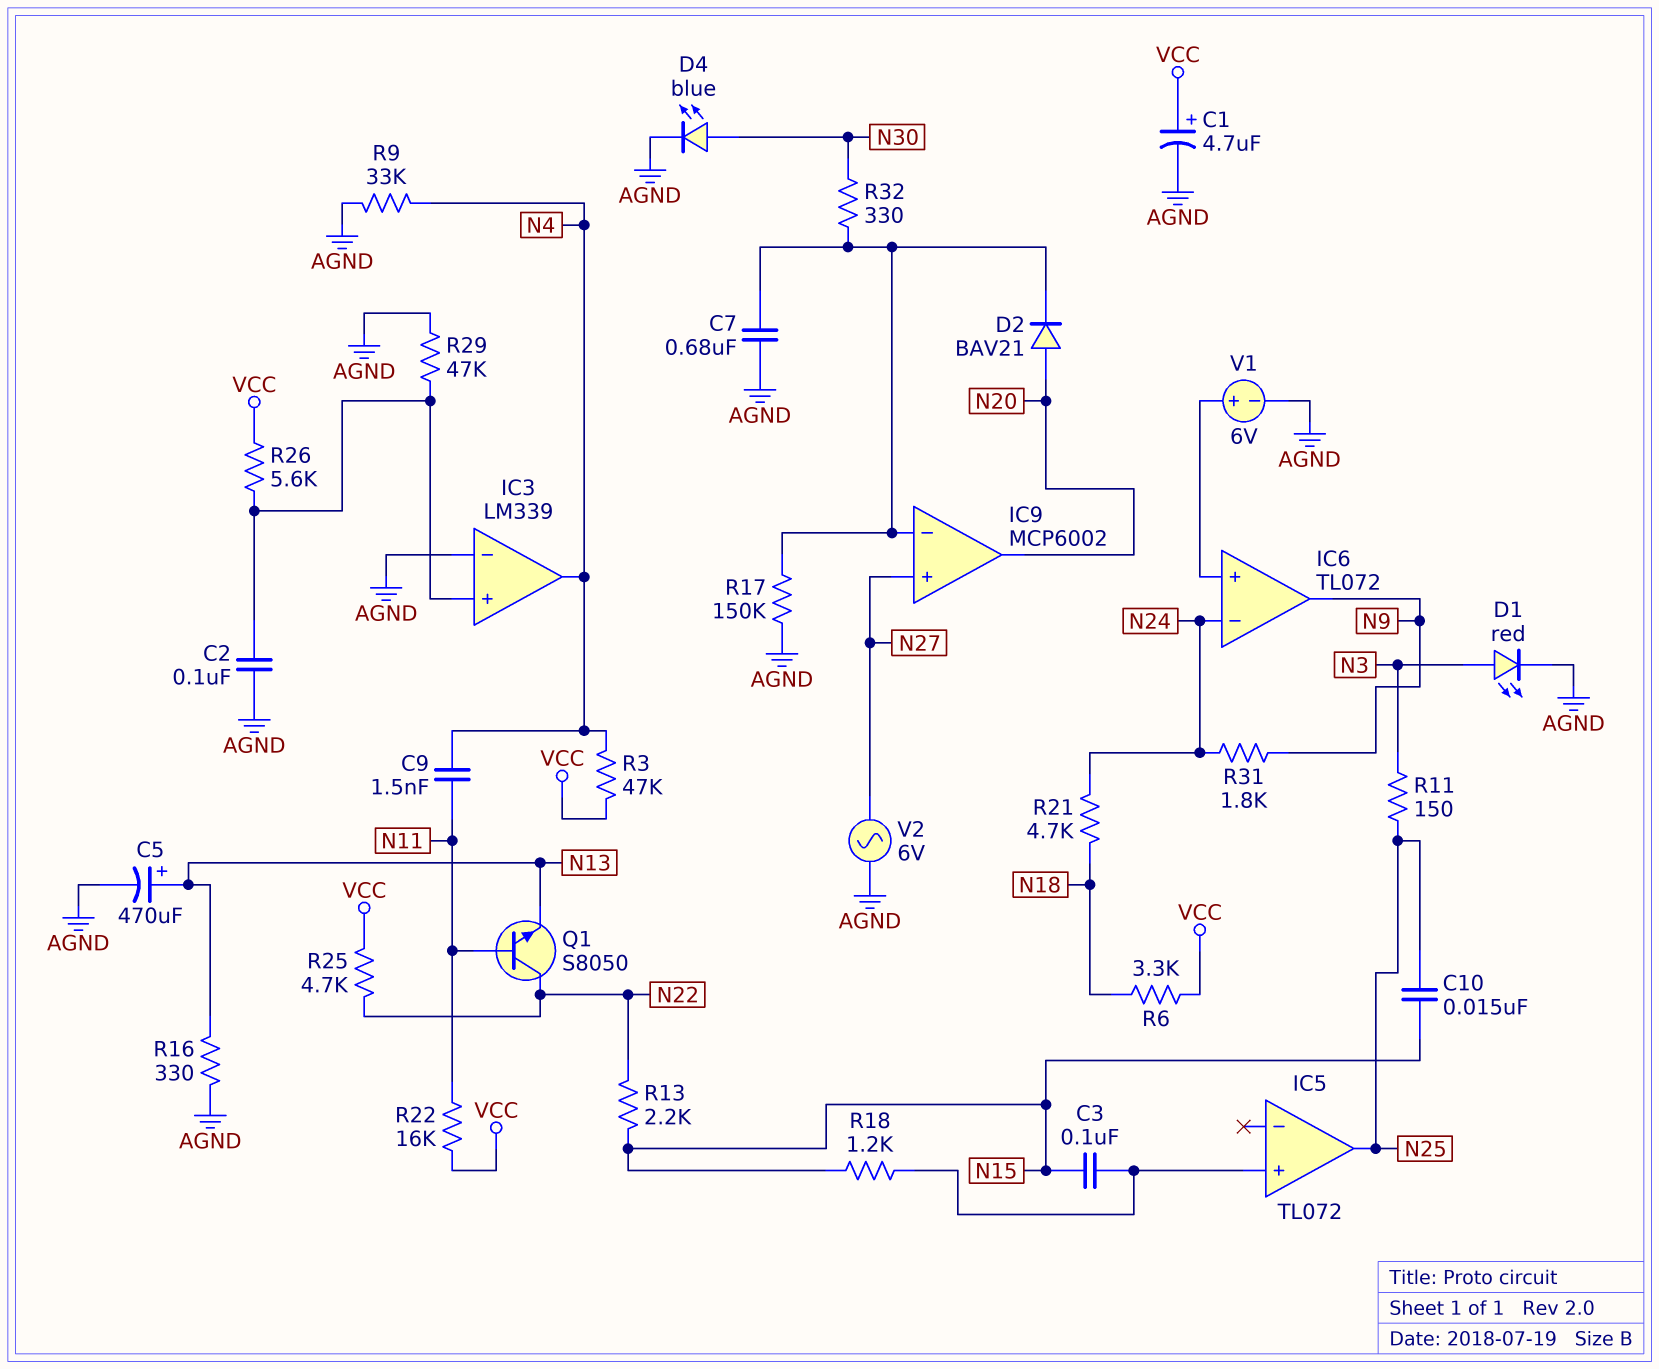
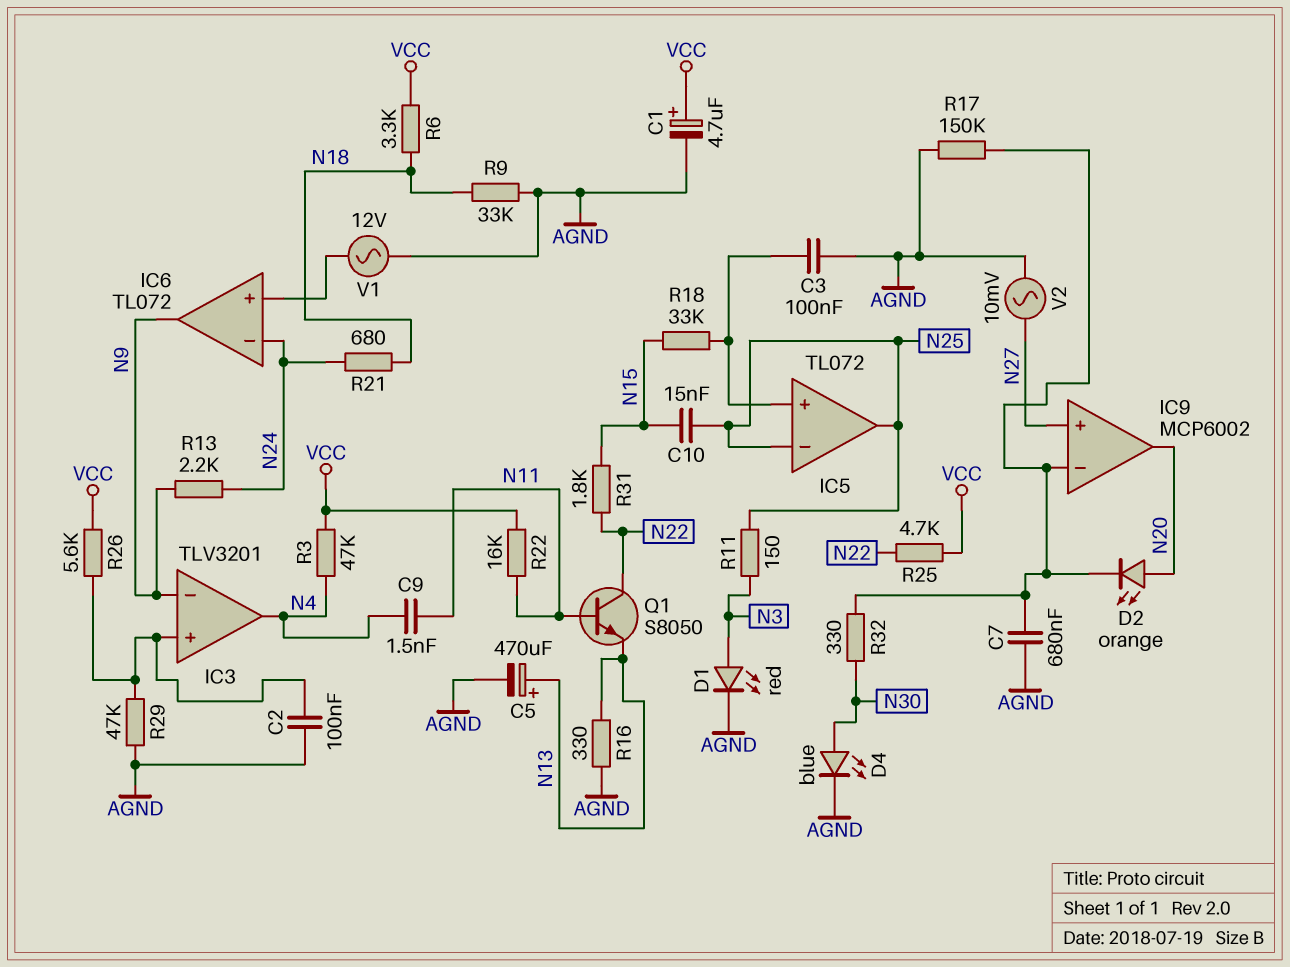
C3: 100nF (IC5/in+, N15) -> 100nF (AGND, IC5/in+)
D2: diode BAV21 (A N20, K IC9/in-) -> LED orange (A N20, K IC9/in-)
IC3: LM339 -> TLV3201
IC3 pin in-: AGND -> N9
IC5 pin in-: none -> N25
R9: 33k (AGND, N4) -> 33k (AGND, N18)
R13: 2.2k (N15, N22) -> 2.2k (N9, N24)
R18: 1.2k (IC5/in+, N15) -> 33k (IC5/in+, N15)
R21: 4.7k (N18, N24) -> 680 (N18, N24)
R31: 1.8k (N9, N24) -> 1.8k (N15, N22)
V1: 6V (plus IC6/in+, minus AGND) -> AC 12V (AGND, IC6/in+)
V2: AC 6V (AGND, N27) -> AC 10mV (AGND, N27)

